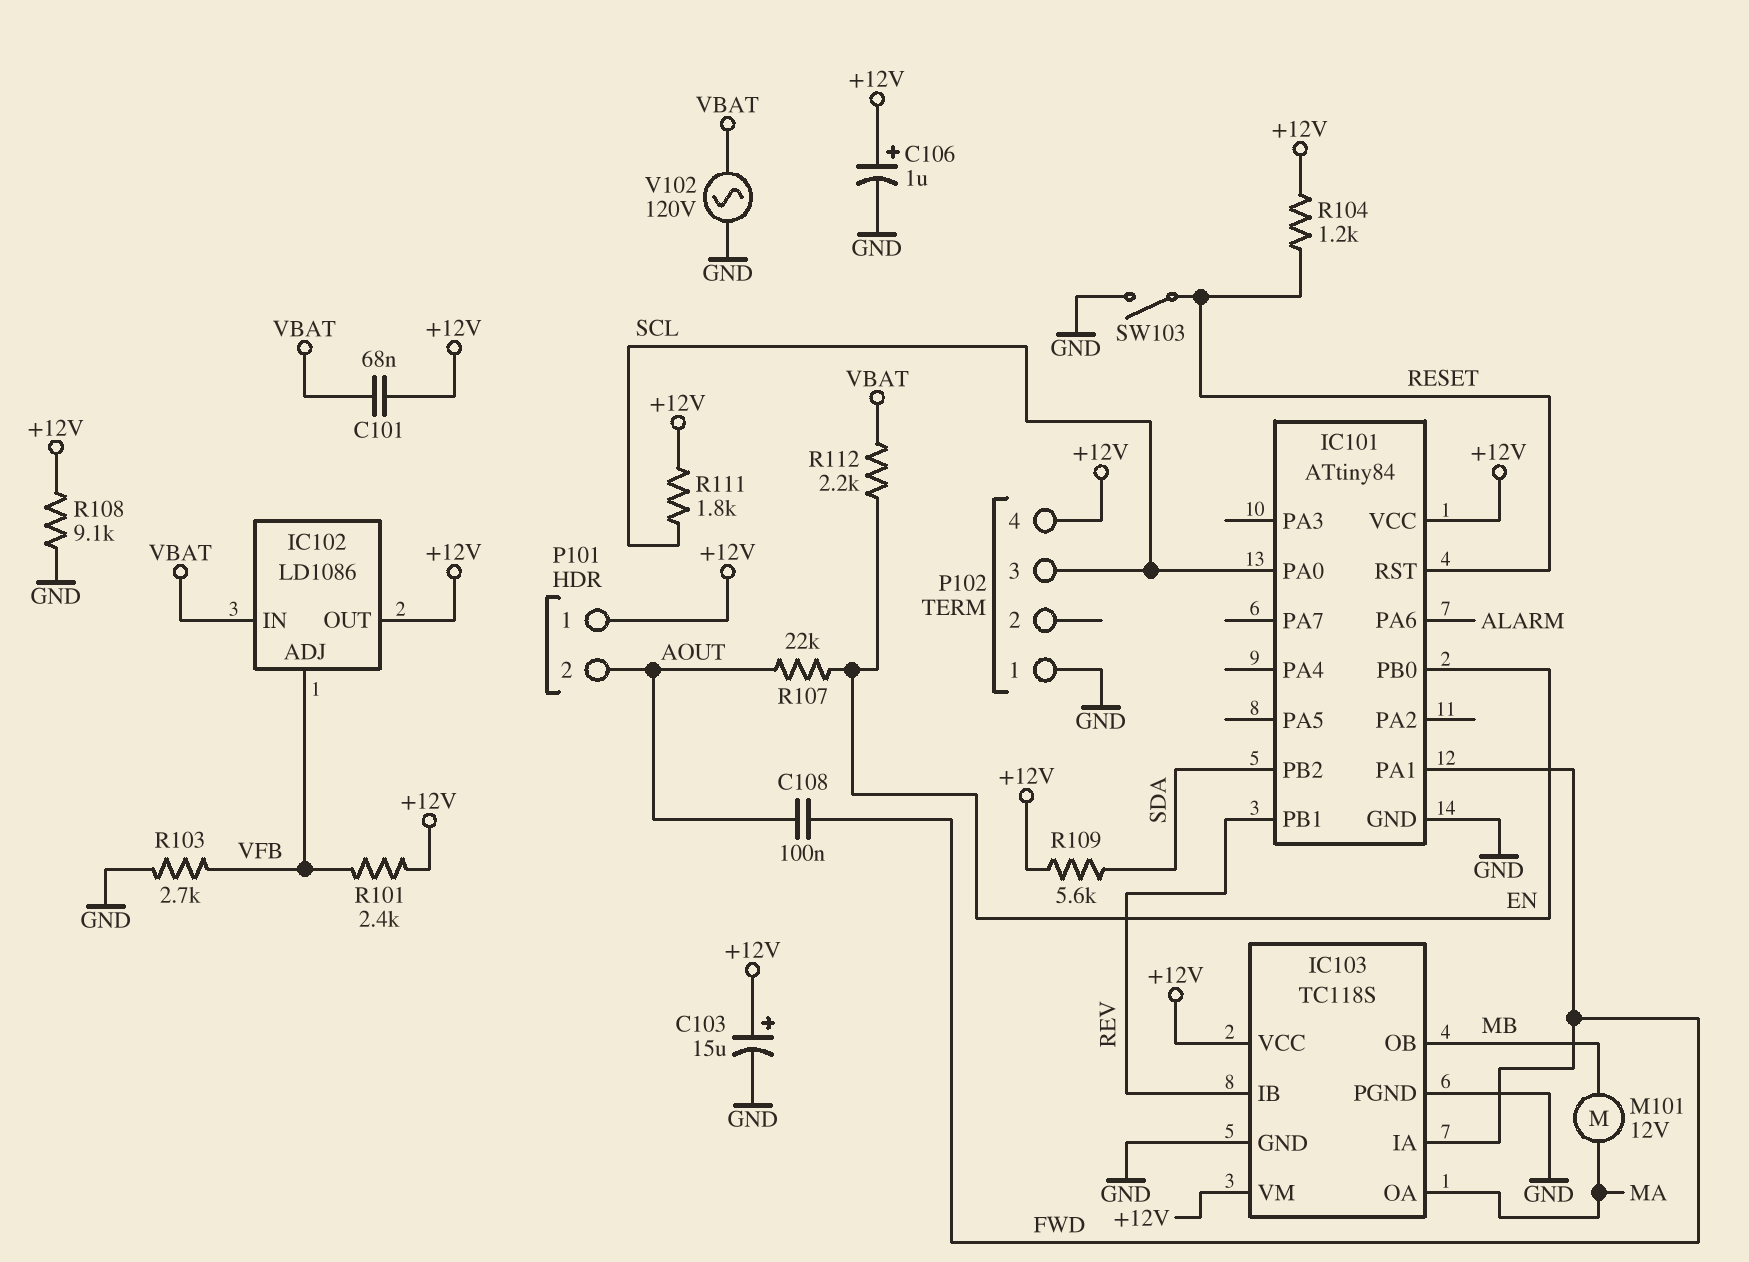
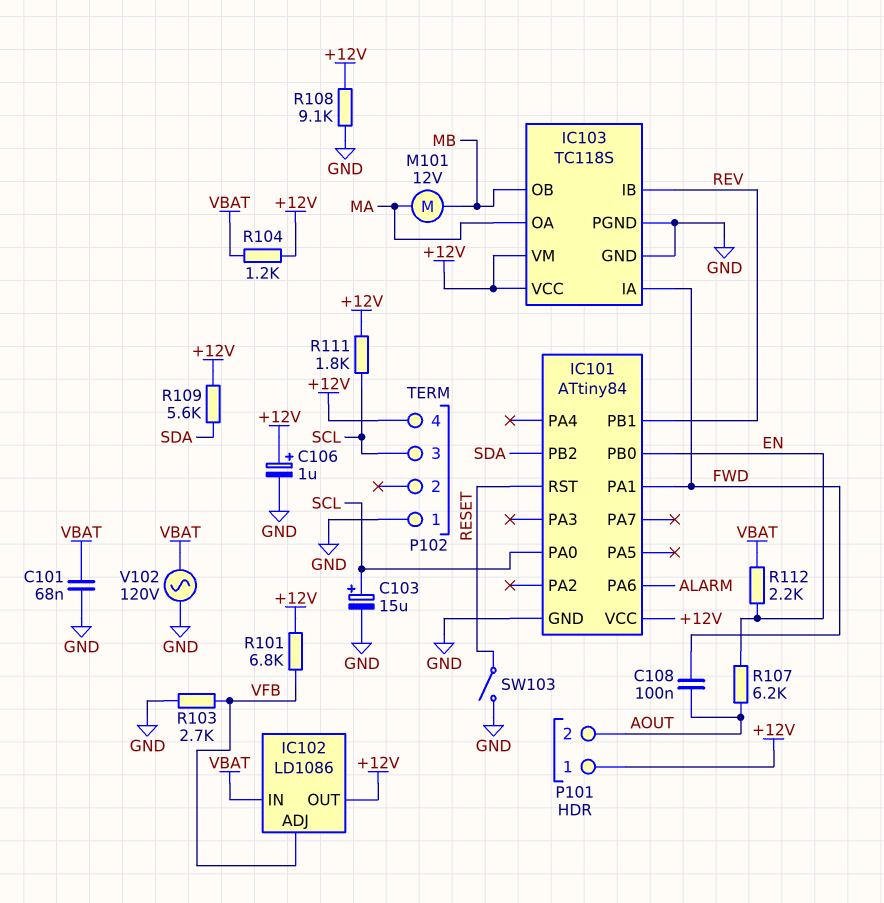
C101: 68nF (+12V, VBAT) -> 68nF (GND, VBAT)
C103: 15uF (plus +12V, minus GND) -> 15uF (plus SCL, minus GND)
R101: 2.4k (+12V, VFB) -> 6.8k (+12V, VFB)
R104: 1.2k (+12V, RESET) -> 1.2k (+12V, VBAT)
R107: 22k (AOUT, EN) -> 6.2k (AOUT, EN)

